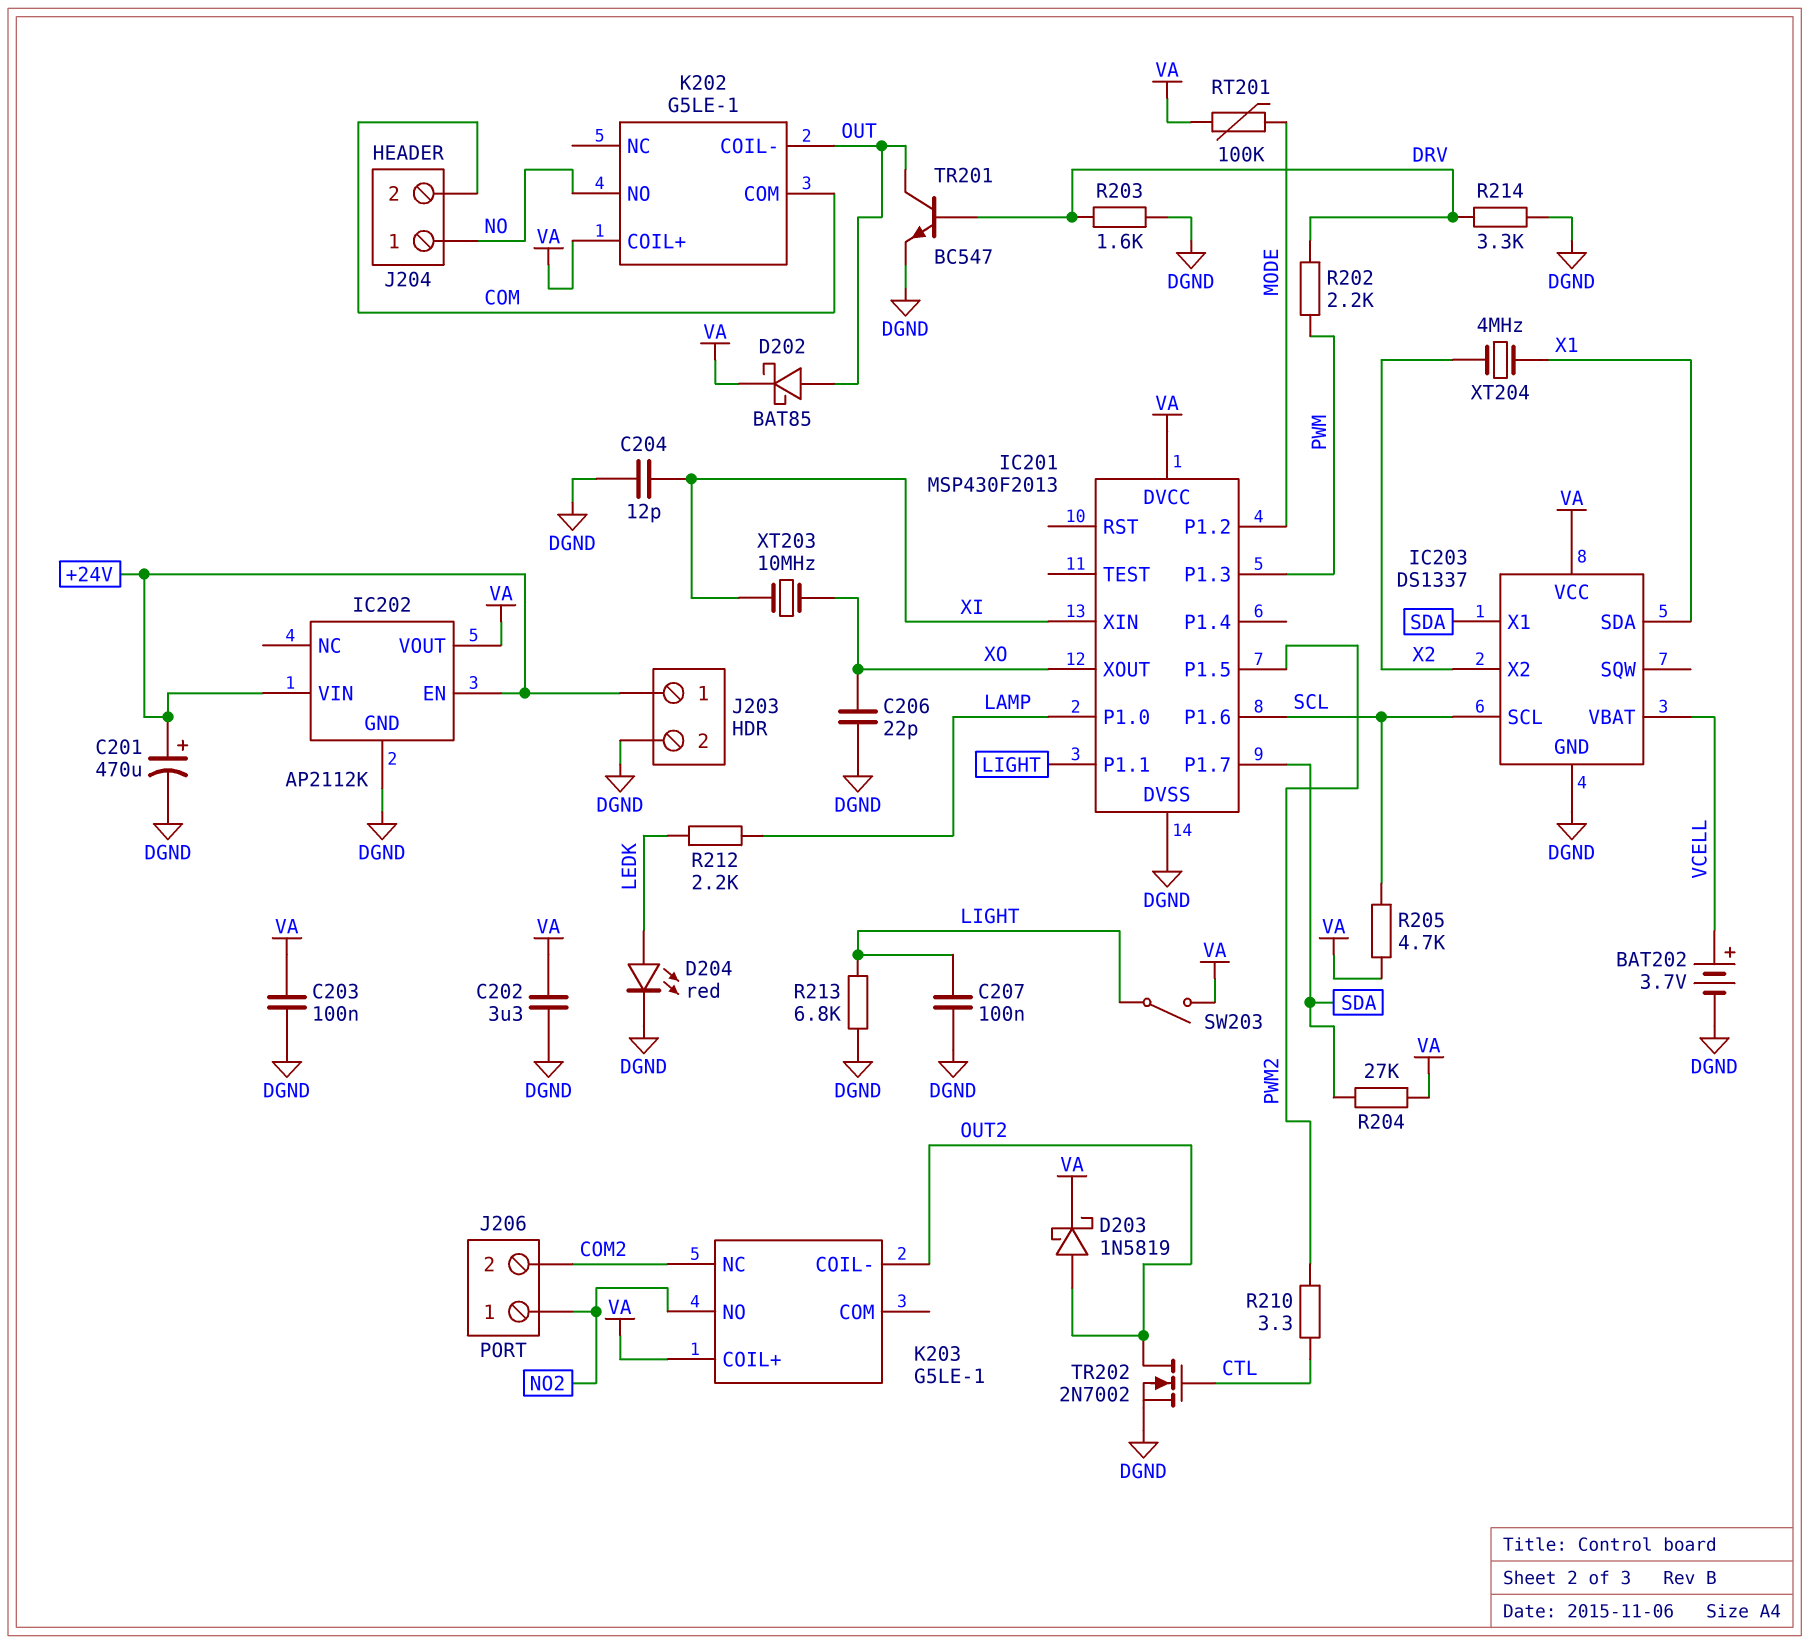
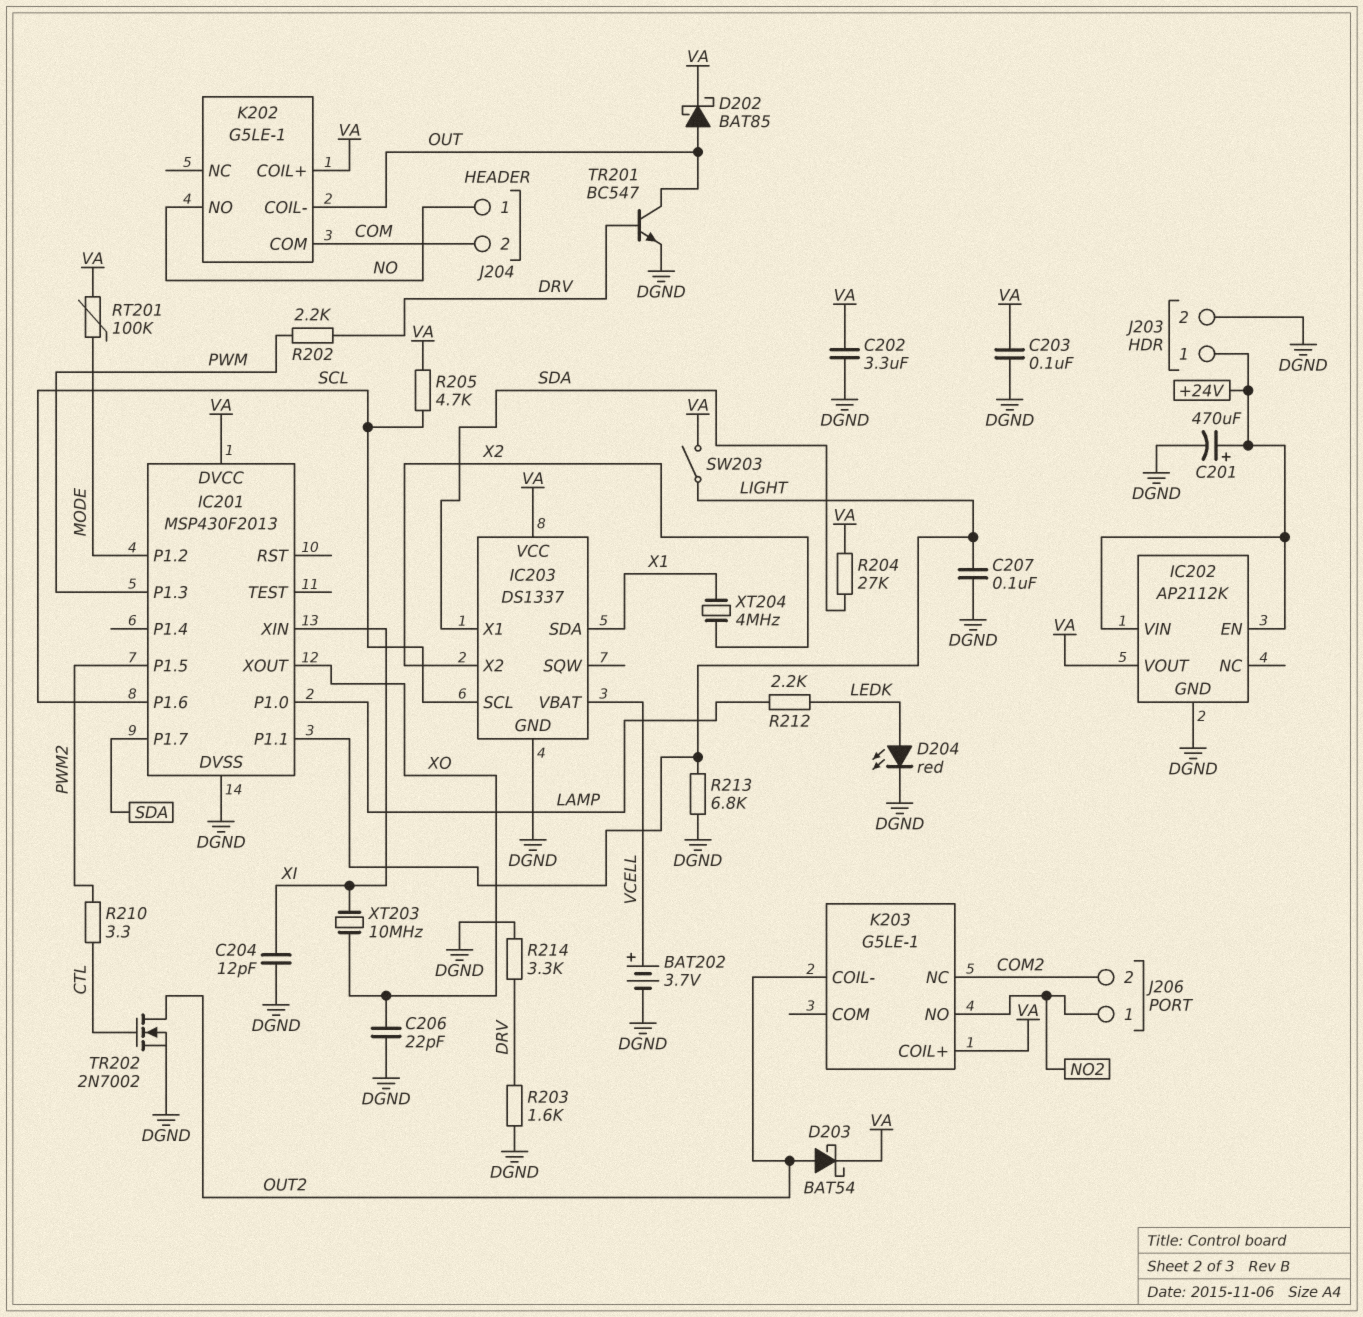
D203: schottky 1N5819 (A OUT2, K VA) -> schottky BAT54 (A OUT2, K VA)

